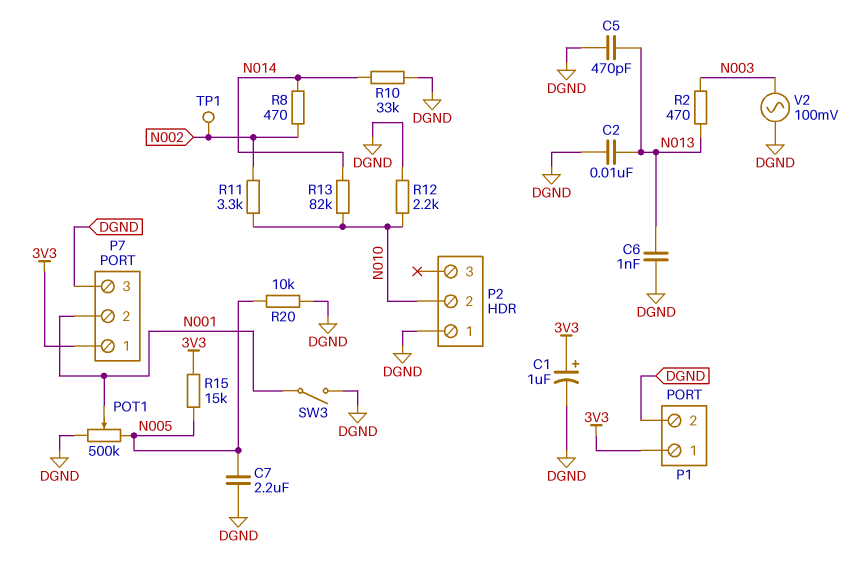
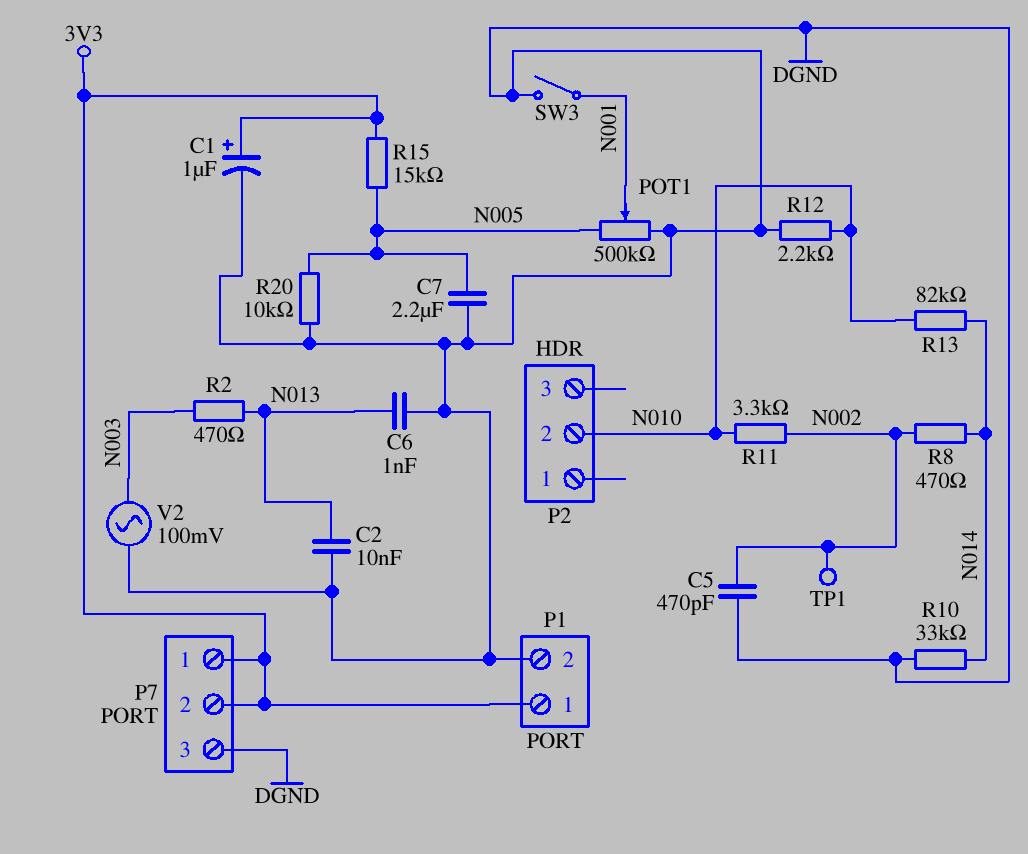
C5: 470pF (DGND, N013) -> 470pF (DGND, N002)
P2 pin 1: DGND -> none
P7 pin 2: N001 -> 3V3

